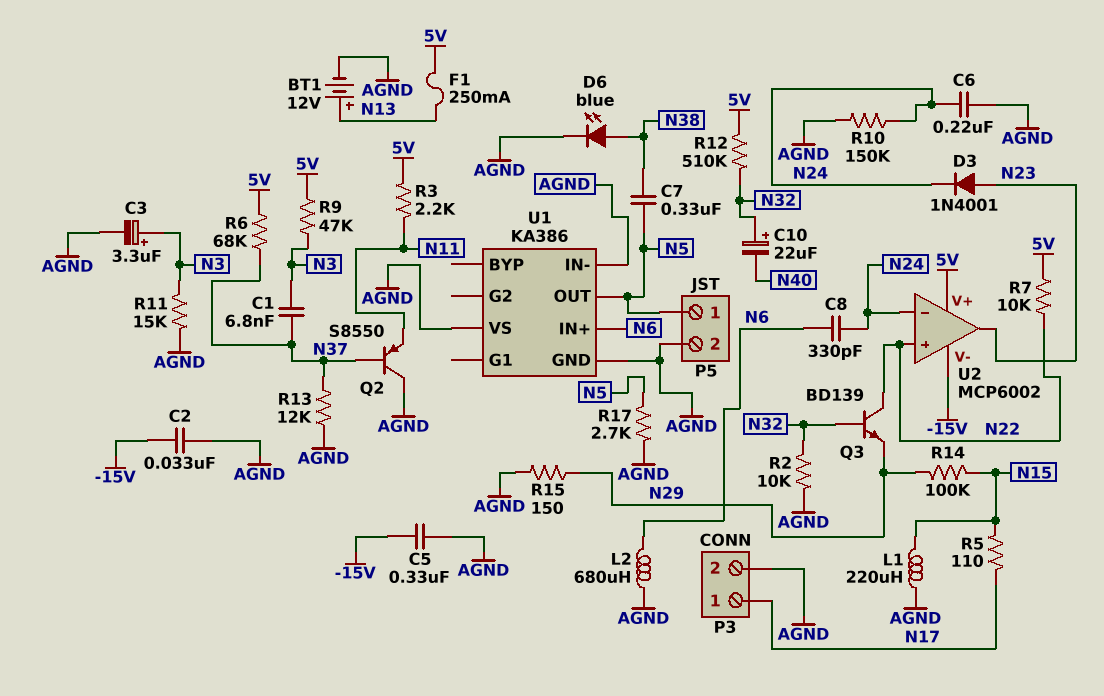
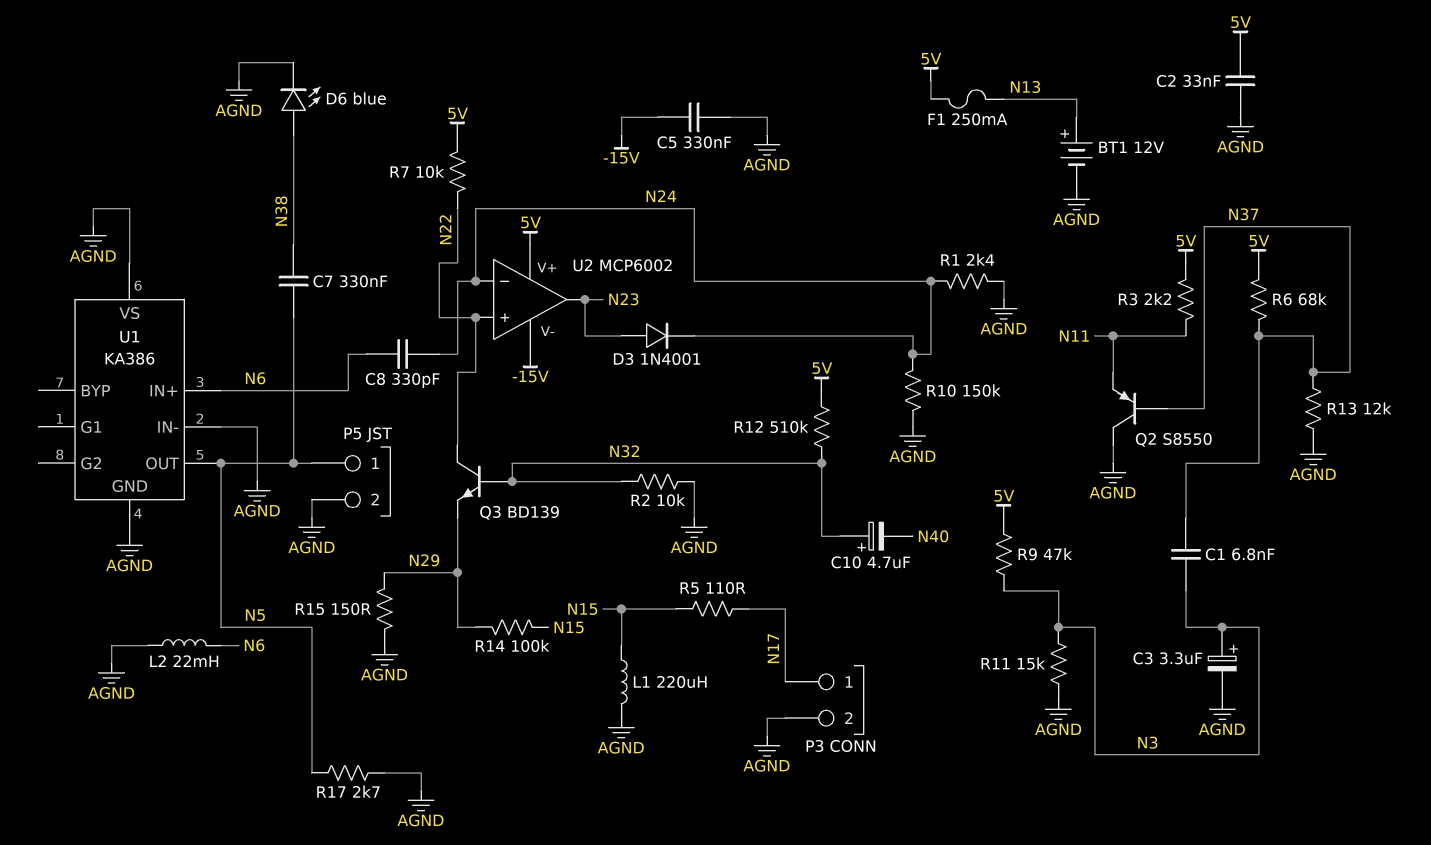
C2: 33nF (-15V, AGND) -> 33nF (5V, AGND)
C6: 220nF (AGND, N24) -> none
C10: 22uF (plus N32, minus N40) -> 4.7uF (plus N32, minus N40)
L2: 680uH (AGND, N6) -> 22mH (AGND, N6)
R1: none -> 2.4k (AGND, N24)

